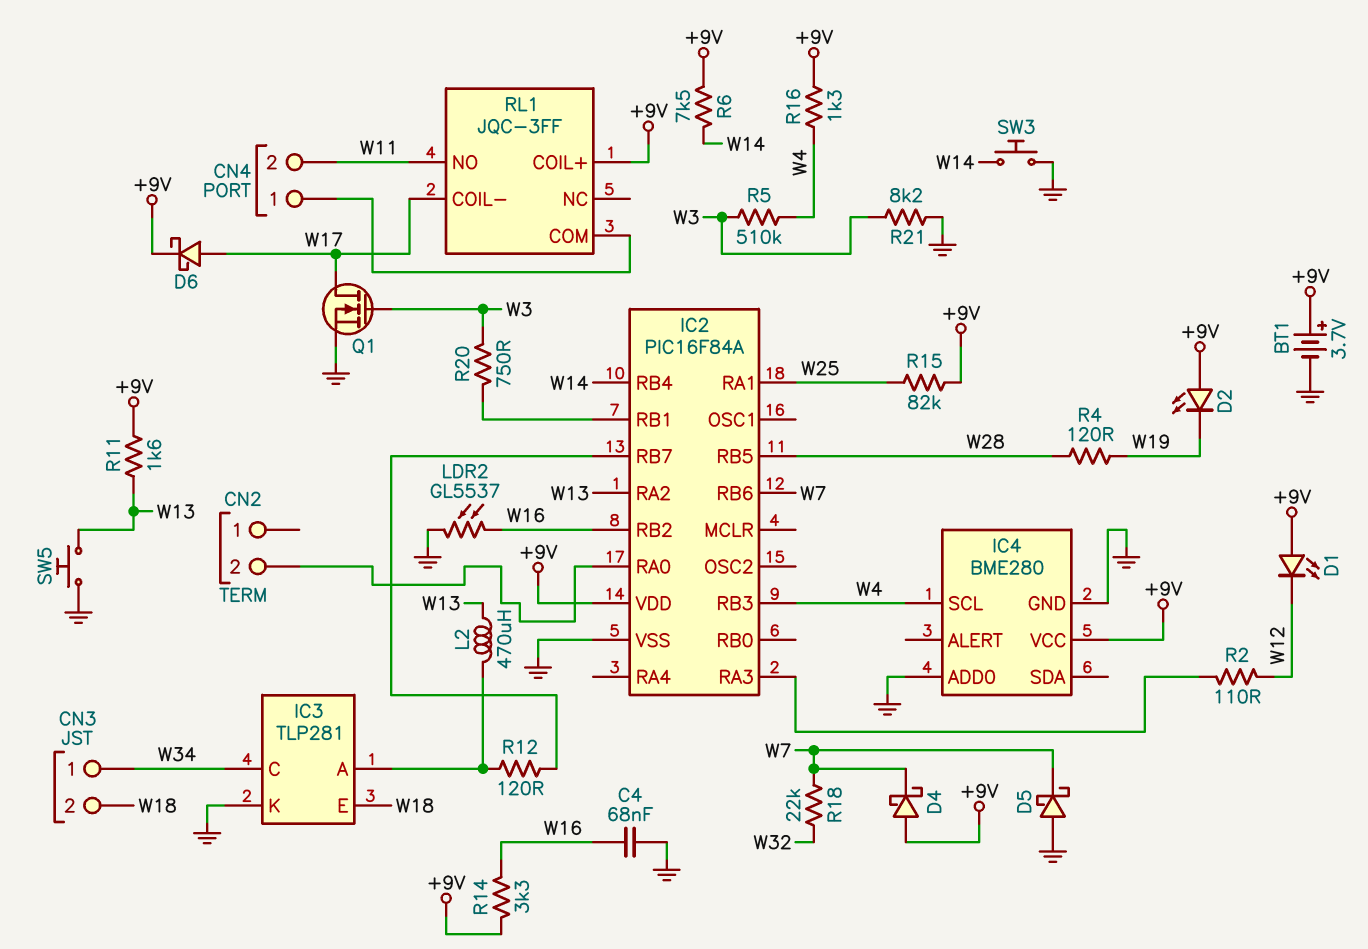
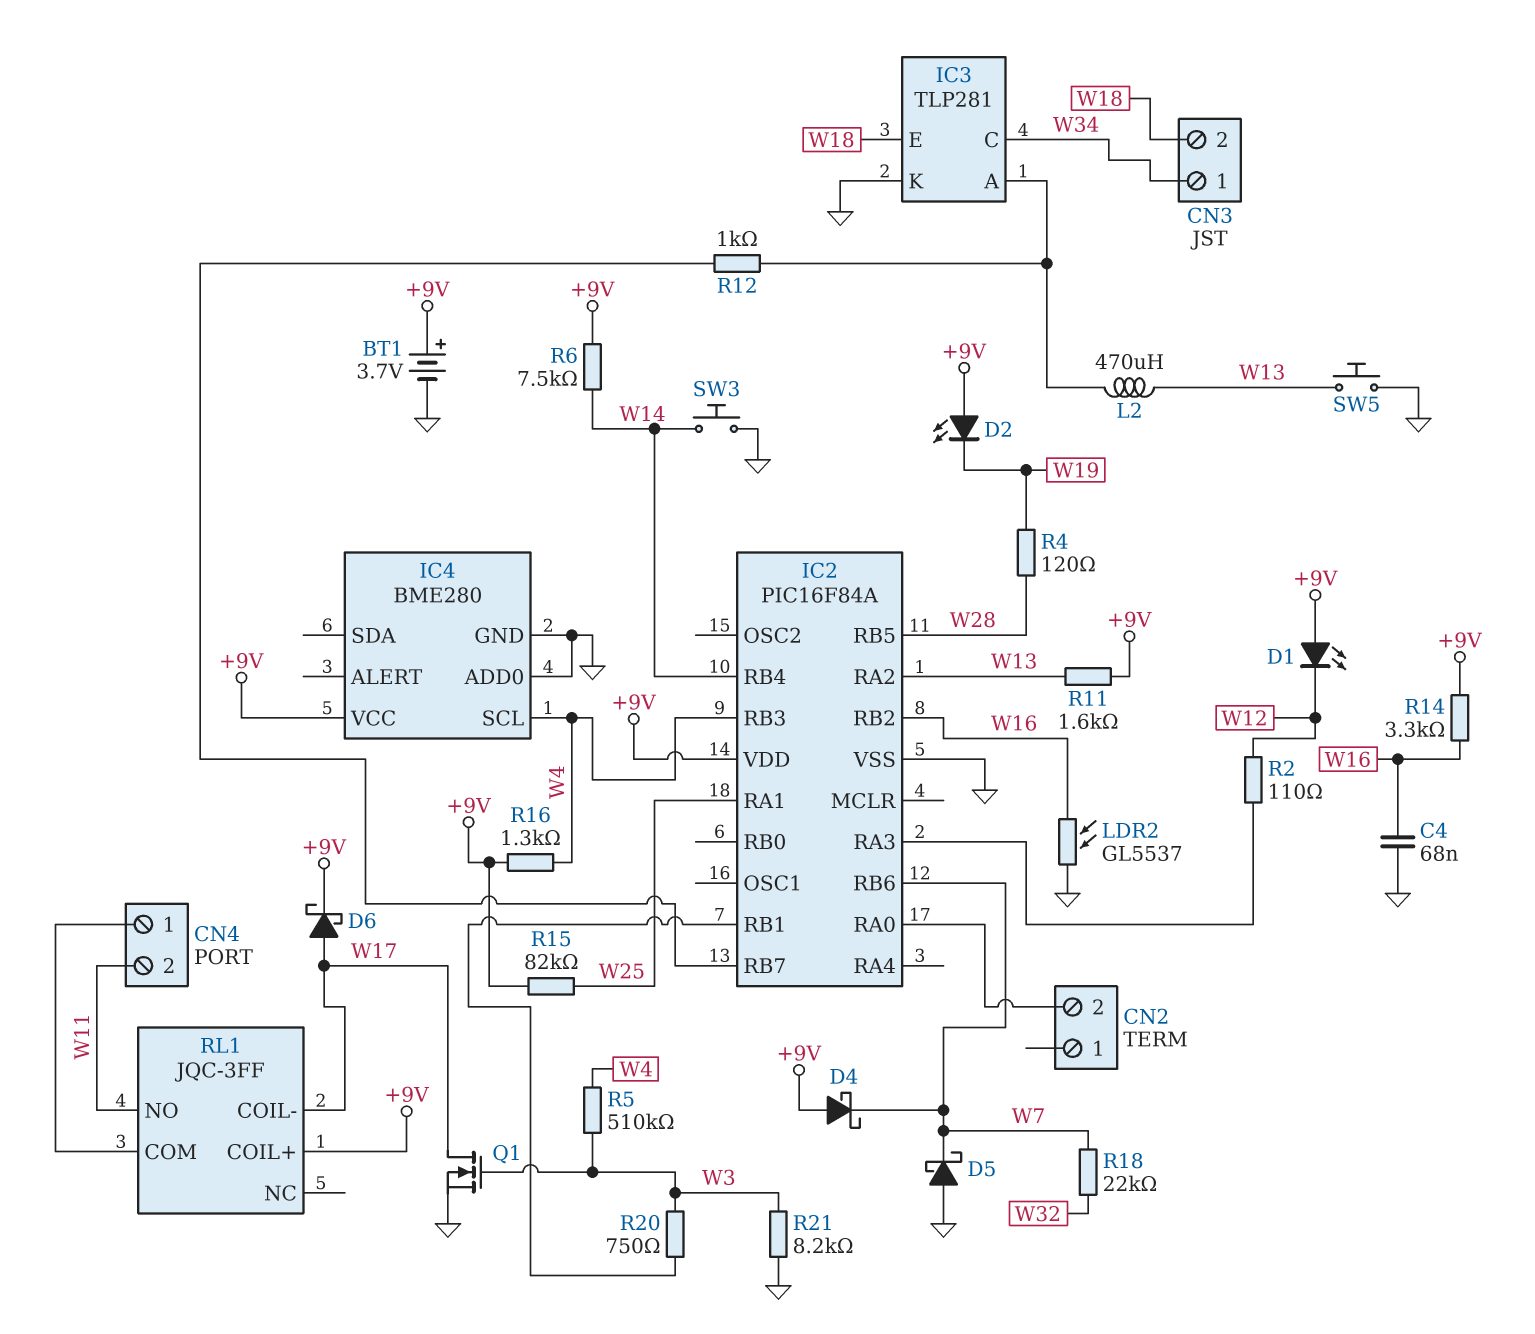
R12: 120 (IC2/RB7, IC3/A) -> 1k (IC2/RB7, IC3/A)

